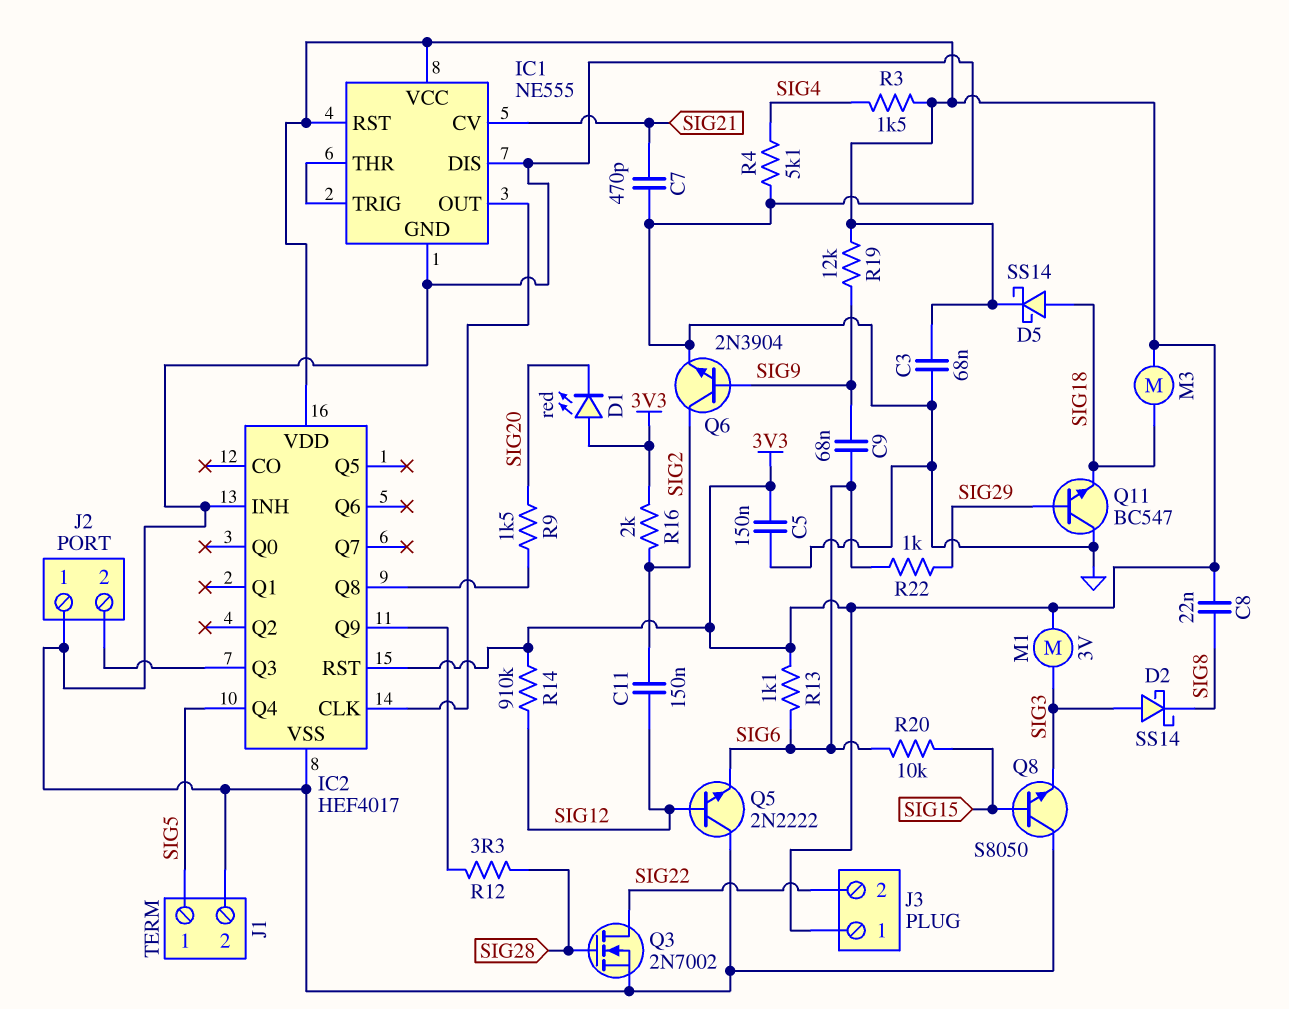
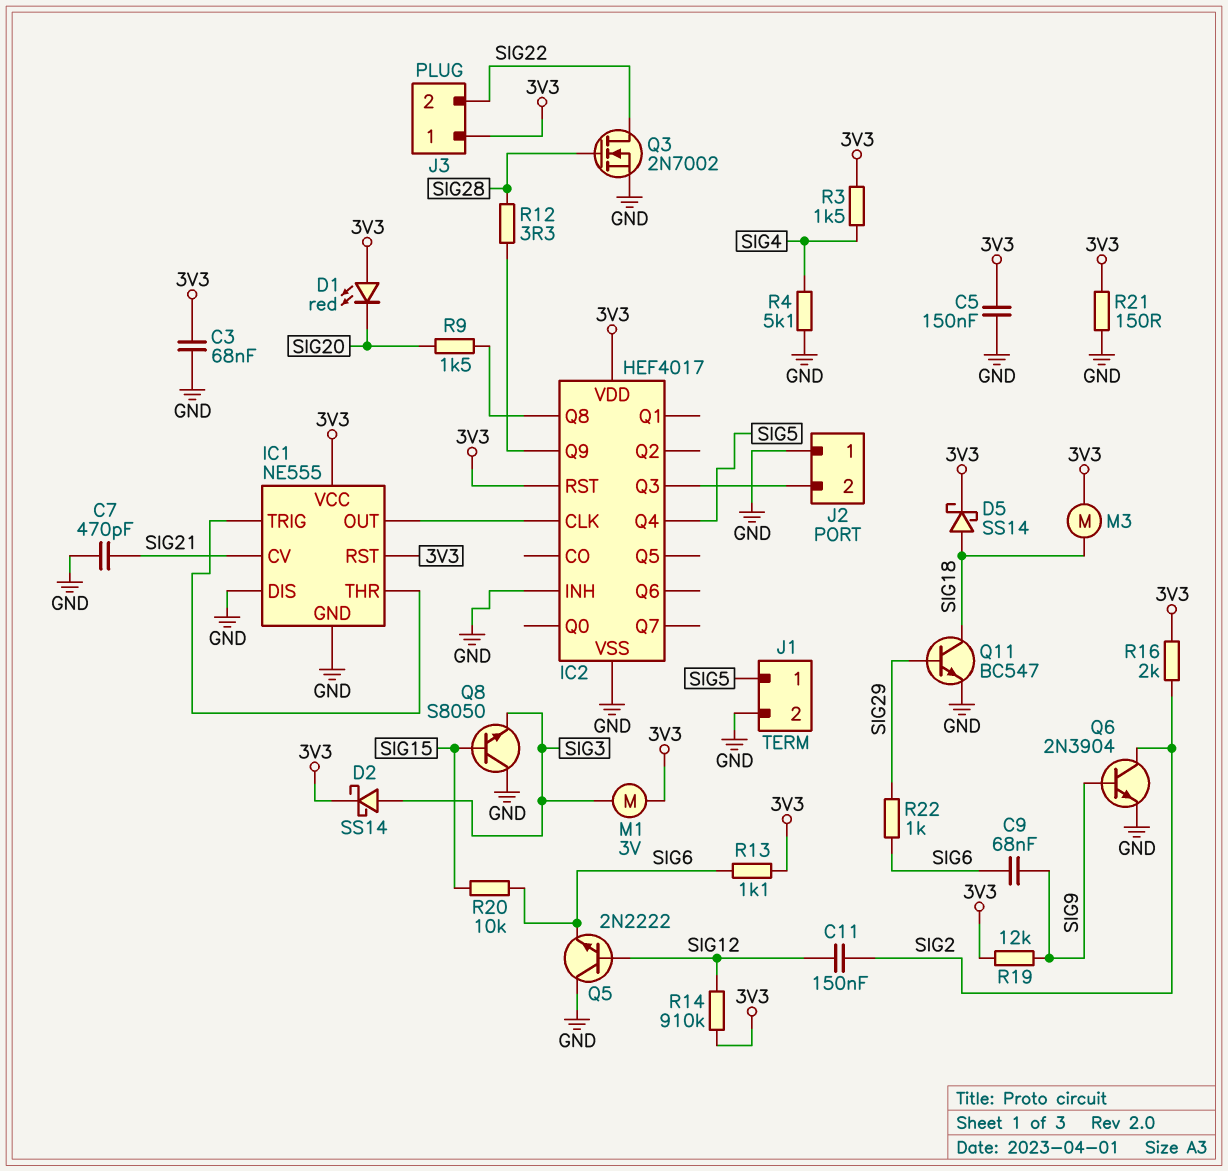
C8: 22nF (3V3, SIG8) -> none
D2: schottky SS14 (A SIG3, K SIG8) -> schottky SS14 (A SIG3, K 3V3)
Q11: NPN BC547 (B SIG29, C GND, E SIG18) -> NPN BC547 (B SIG29, C SIG18, E GND)
R21: none -> 150 (3V3, GND)

